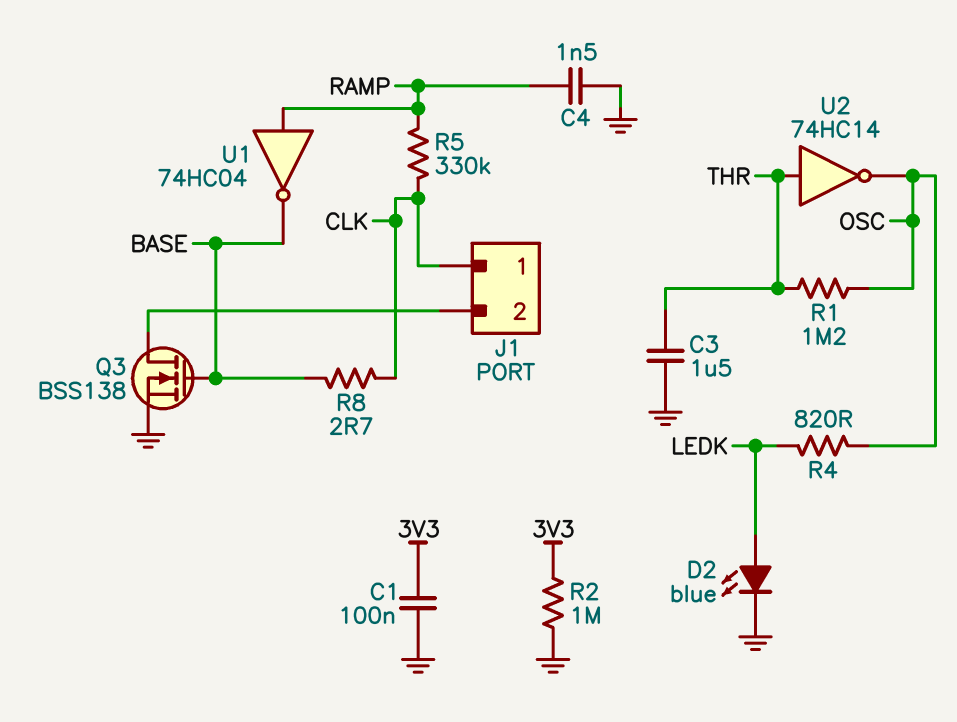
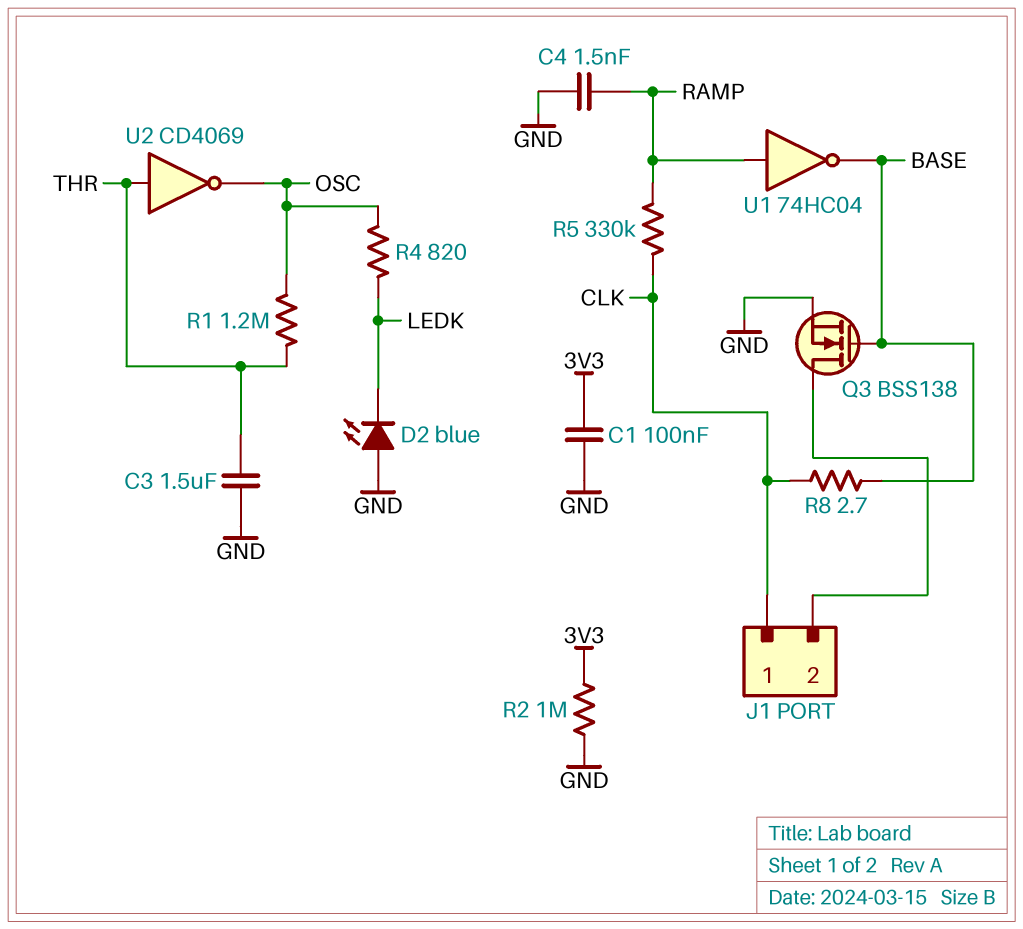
D2: LED blue (A LEDK, K GND) -> LED blue (A GND, K LEDK)
U2: NOT 74HC14 (in THR, out OSC) -> NOT CD4069 (in THR, out OSC)

